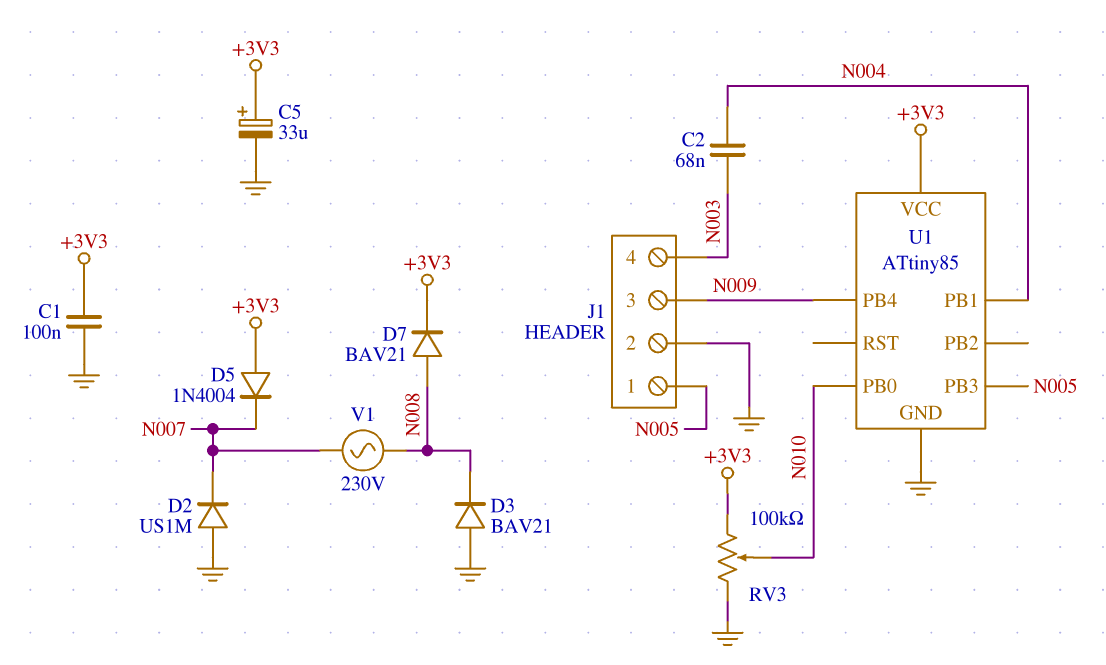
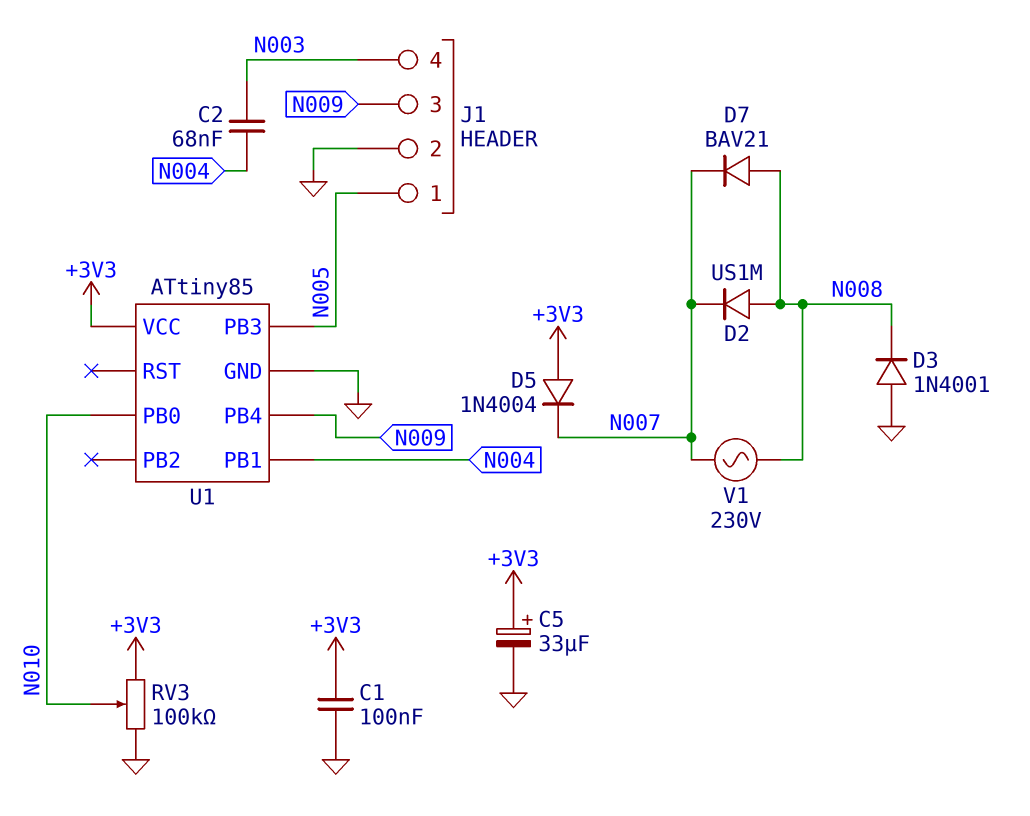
D2: diode US1M (A GND, K N007) -> diode US1M (A N008, K N007)
D3: diode BAV21 (A GND, K N008) -> diode 1N4001 (A GND, K N008)
D7: diode BAV21 (A N008, K +3V3) -> diode BAV21 (A N008, K N007)

